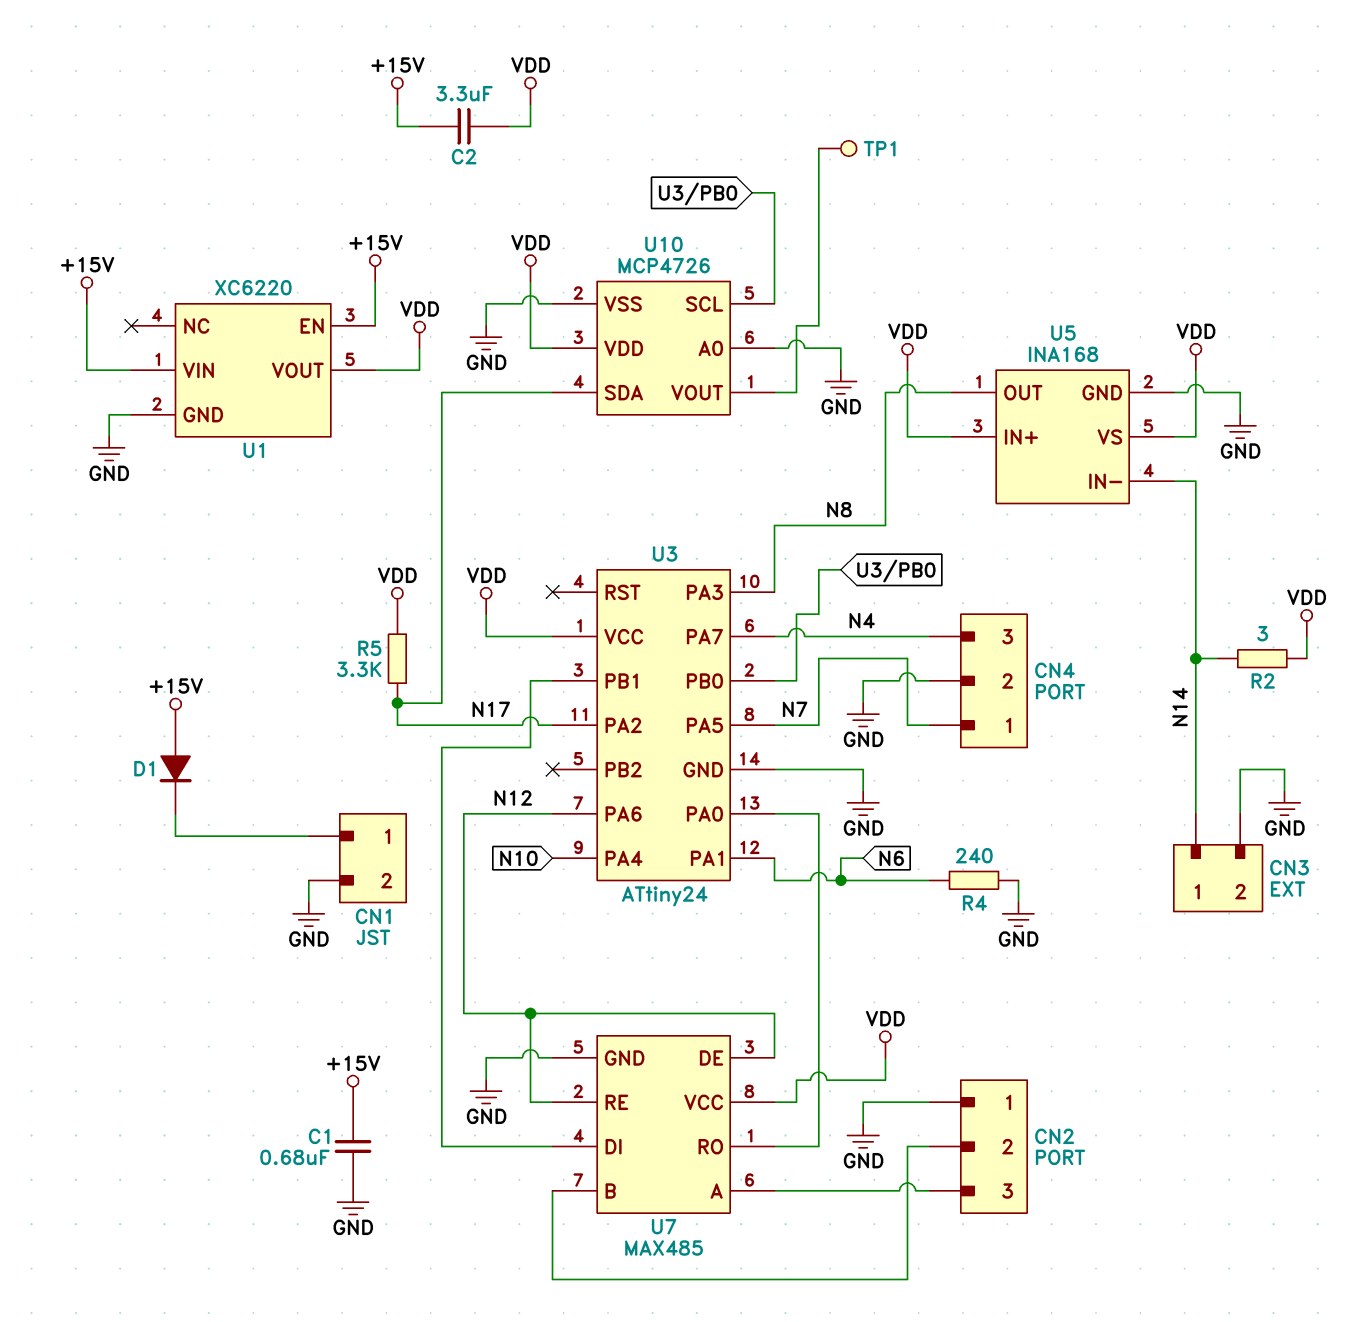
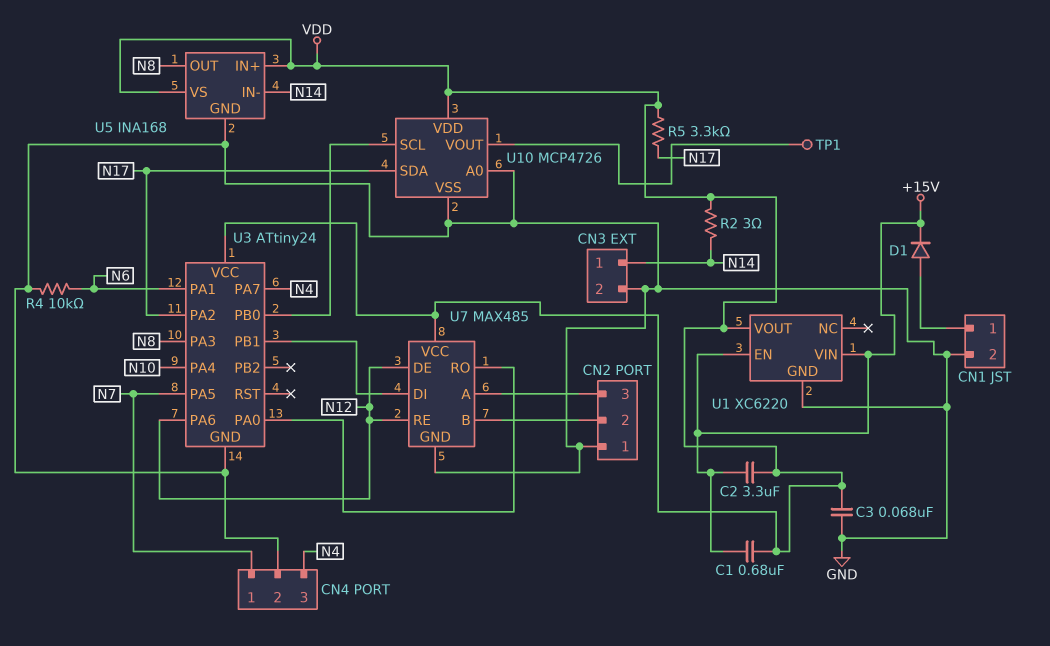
C1: 680nF (+15V, GND) -> 680nF (+15V, VDD)
C3: none -> 68nF (GND, VDD)
D1: diode (A +15V, K CN1/1) -> diode (A CN1/1, K +15V)
R4: 240 (GND, N6) -> 10k (GND, N6)

